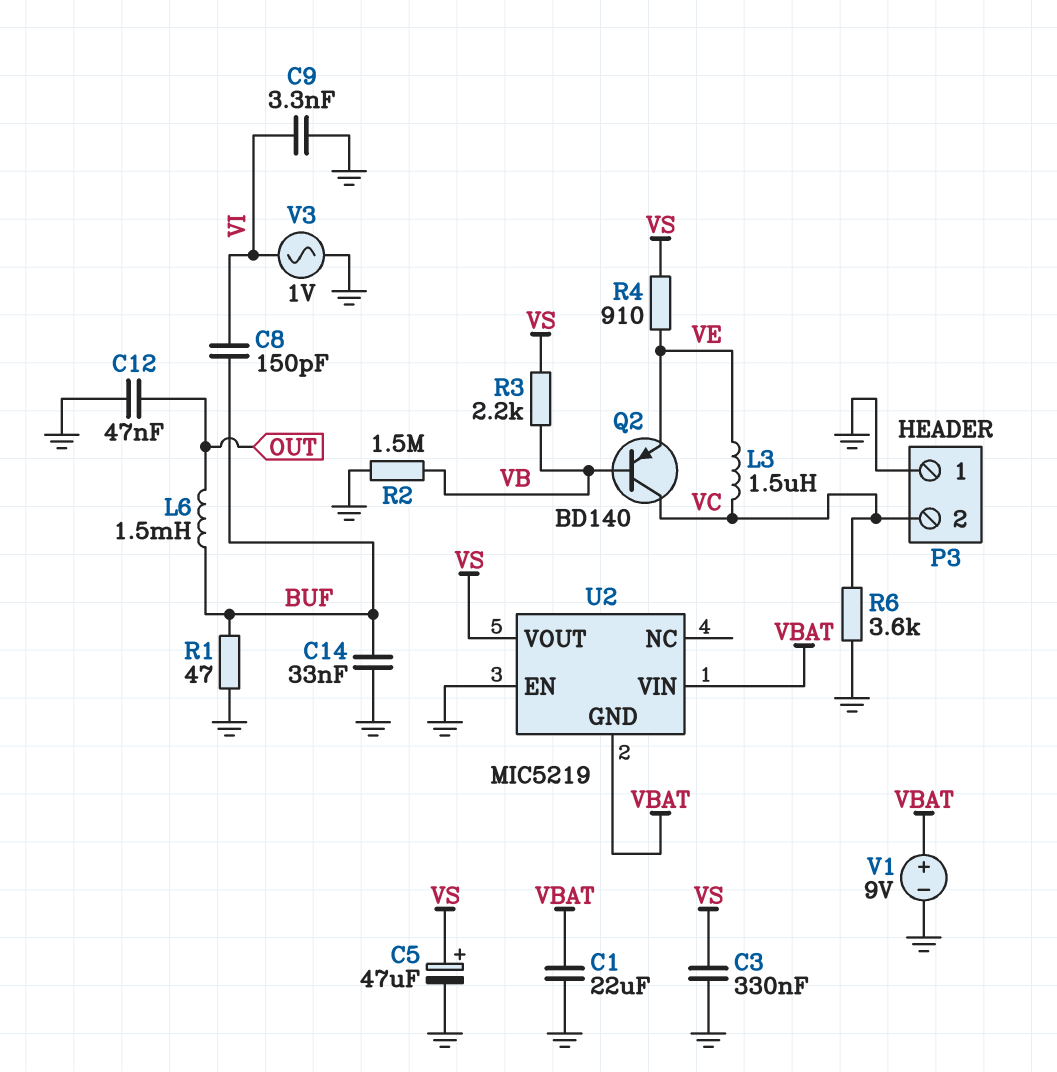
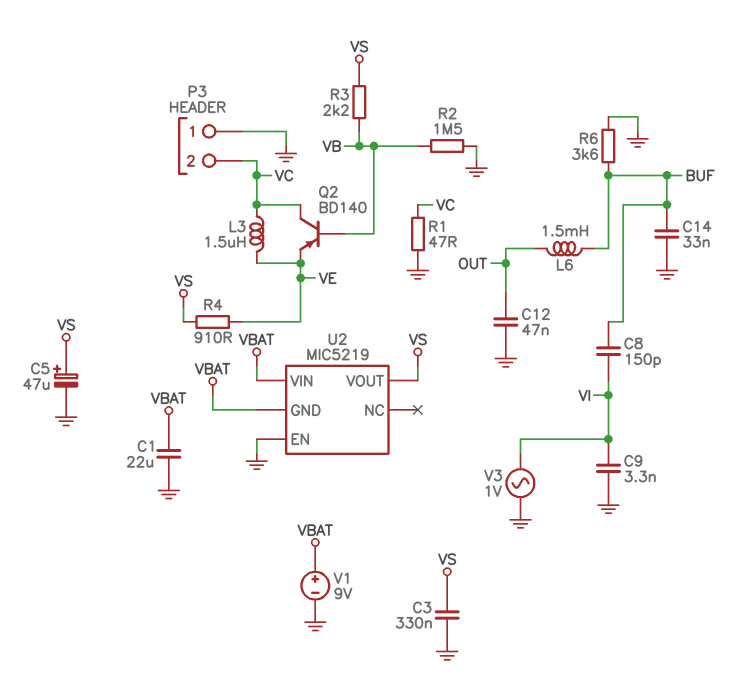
R1: 47 (BUF, GND) -> 47 (GND, VC)
R6: 3.6k (GND, VC) -> 3.6k (BUF, GND)

